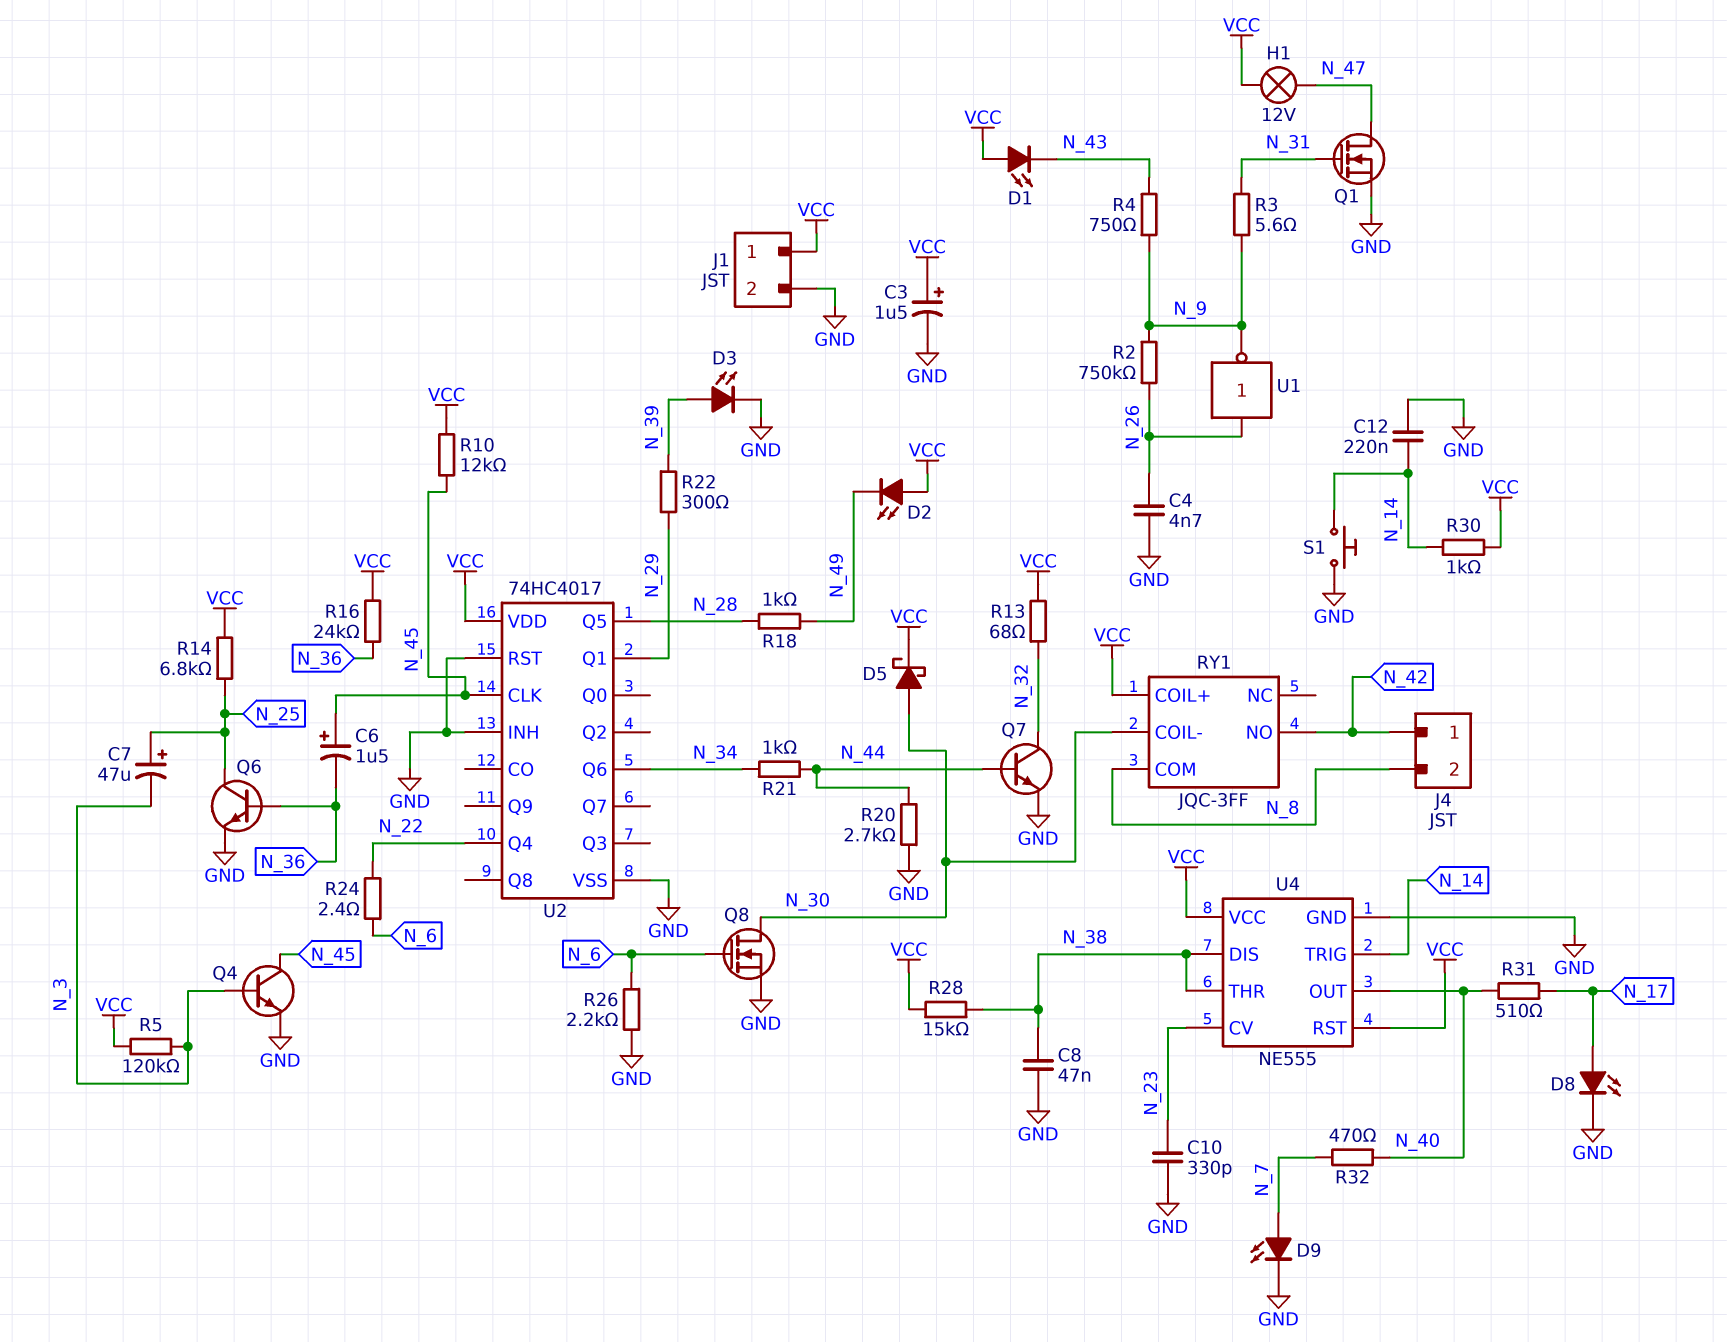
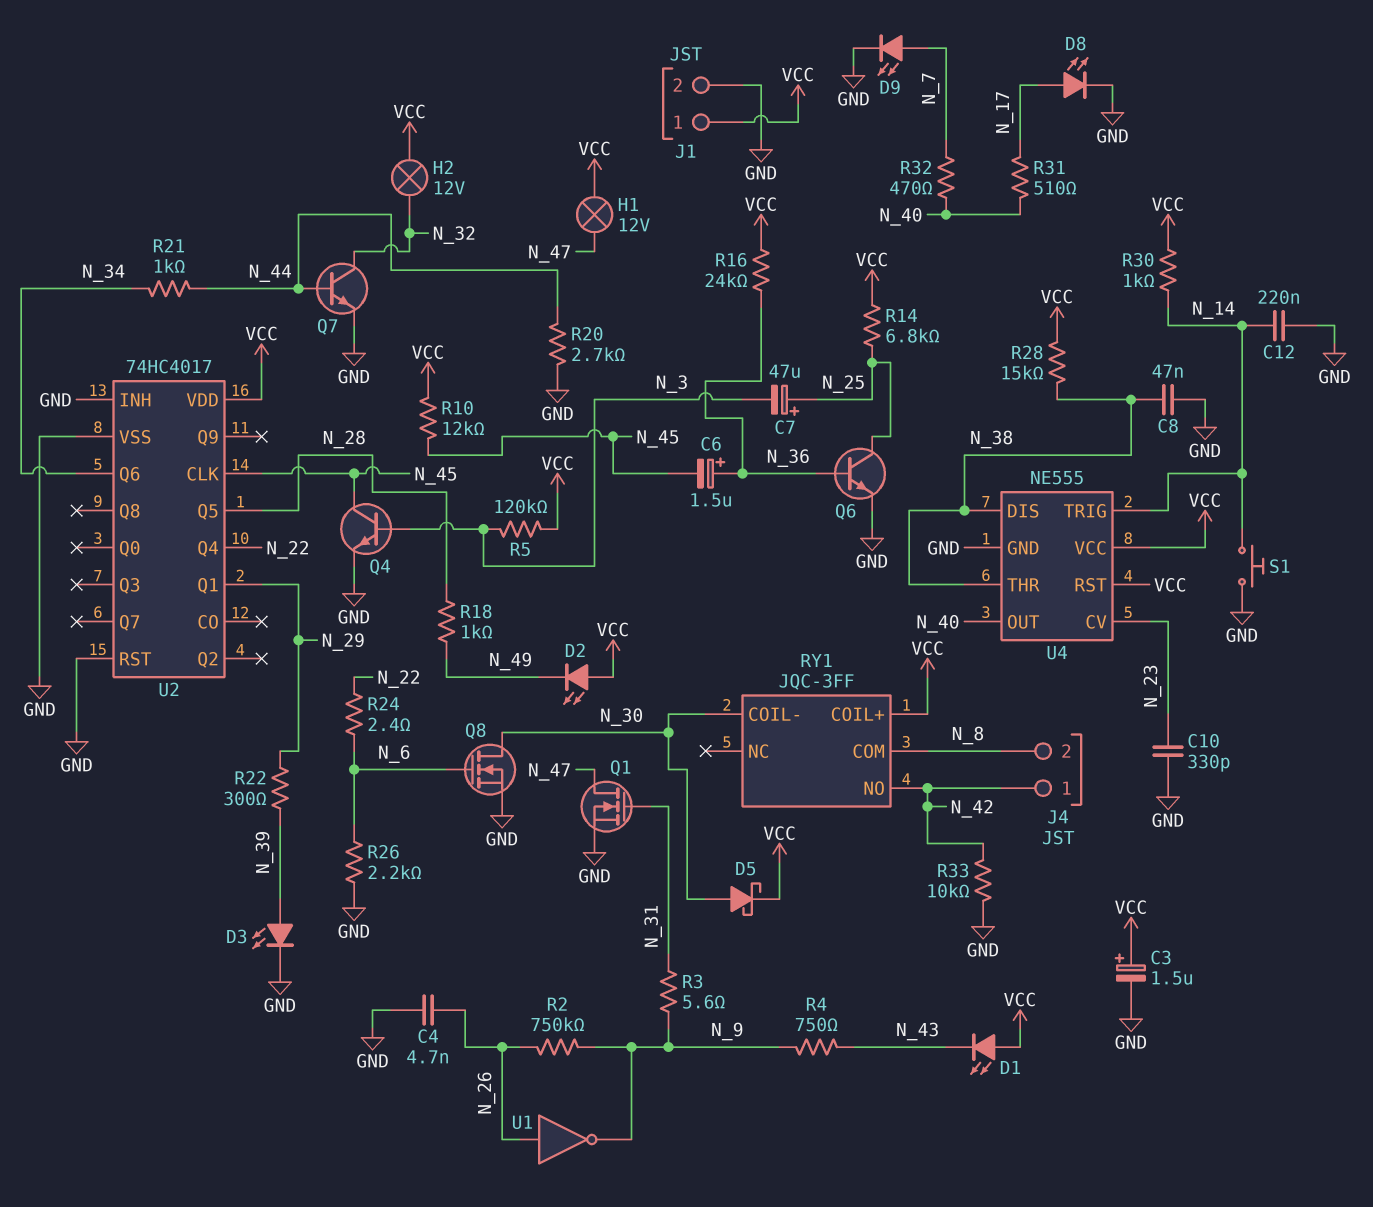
C6: 1.5uF (plus N_45, minus N_36) -> 1.5uF (plus N_36, minus N_45)
H2: none -> lamp 12V (N_32, VCC)
R13: 68 (N_32, VCC) -> none
R33: none -> 10k (GND, N_42)

